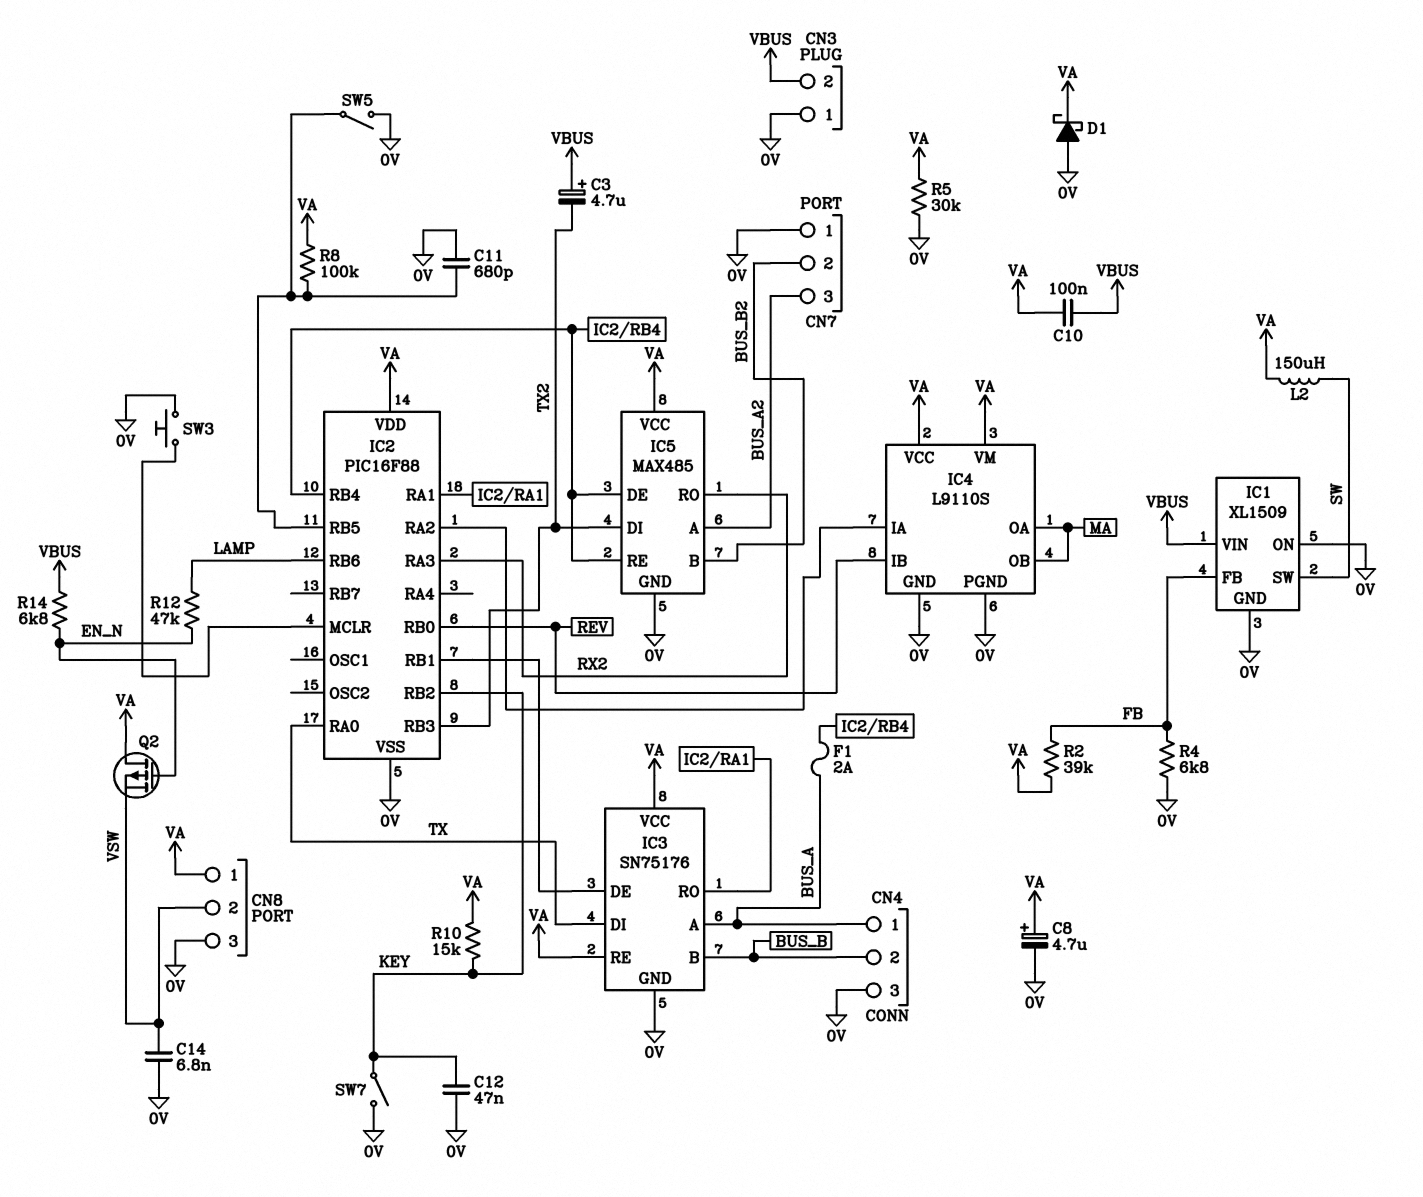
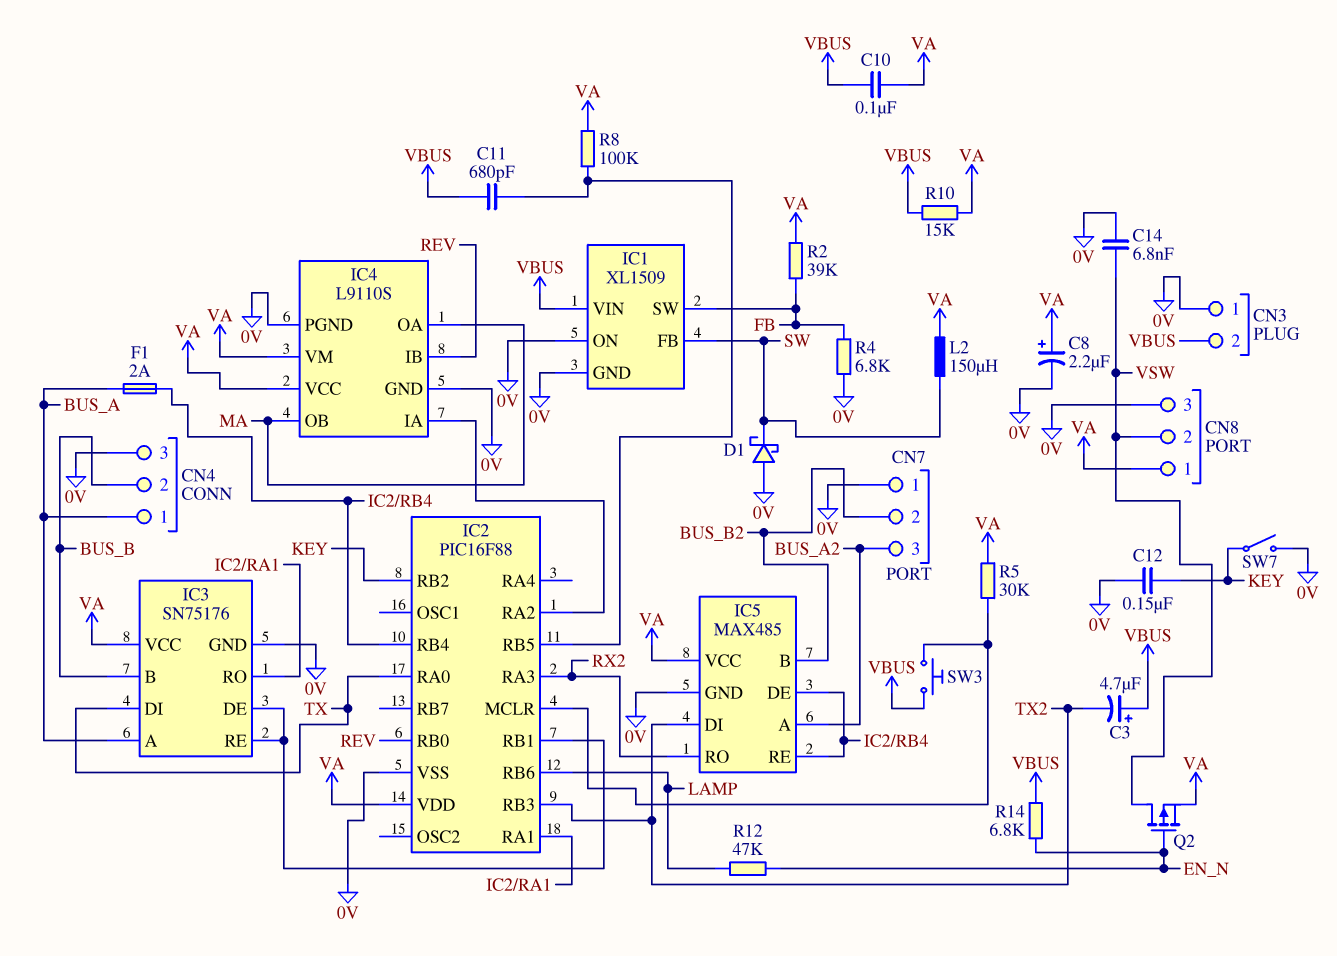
C8: 4.7uF (plus VA, minus 0V) -> 2.2uF (plus VA, minus 0V)
C11: 680pF (0V, IC2/RB5) -> 680pF (IC2/RB5, VBUS)
C12: 47nF (0V, KEY) -> 150nF (0V, KEY)
D1: schottky (A 0V, K VA) -> schottky (A 0V, K SW)
IC1 pin FB: FB -> SW
IC1 pin SW: SW -> FB
IC3 pin RE: VA -> IC2/RB1
Q2: PMOS (G EN_N, D VA, S VSW) -> PMOS (G EN_N, D VSW, S VA)
R5: 30k (0V, VA) -> 30k (IC2/MCLR, VA)
R10: 15k (KEY, VA) -> 15k (VA, VBUS)
SW3: button (0V, IC2/MCLR) -> button (IC2/MCLR, VBUS)
SW5: switch (0V, IC2/RB5) -> none

